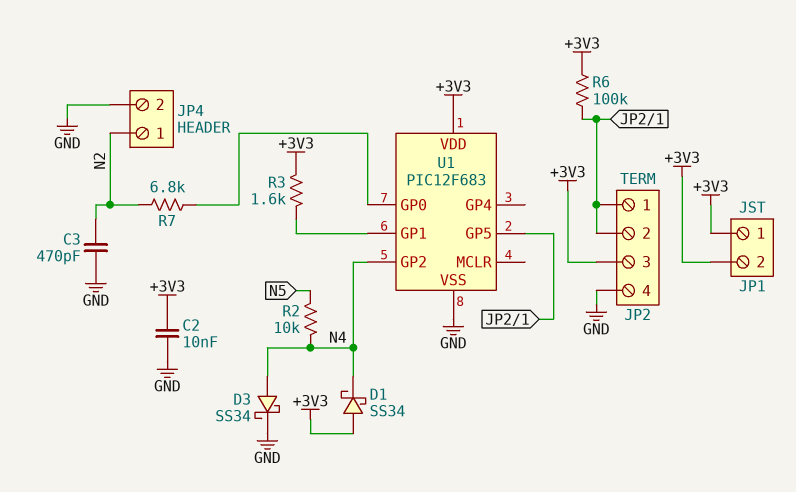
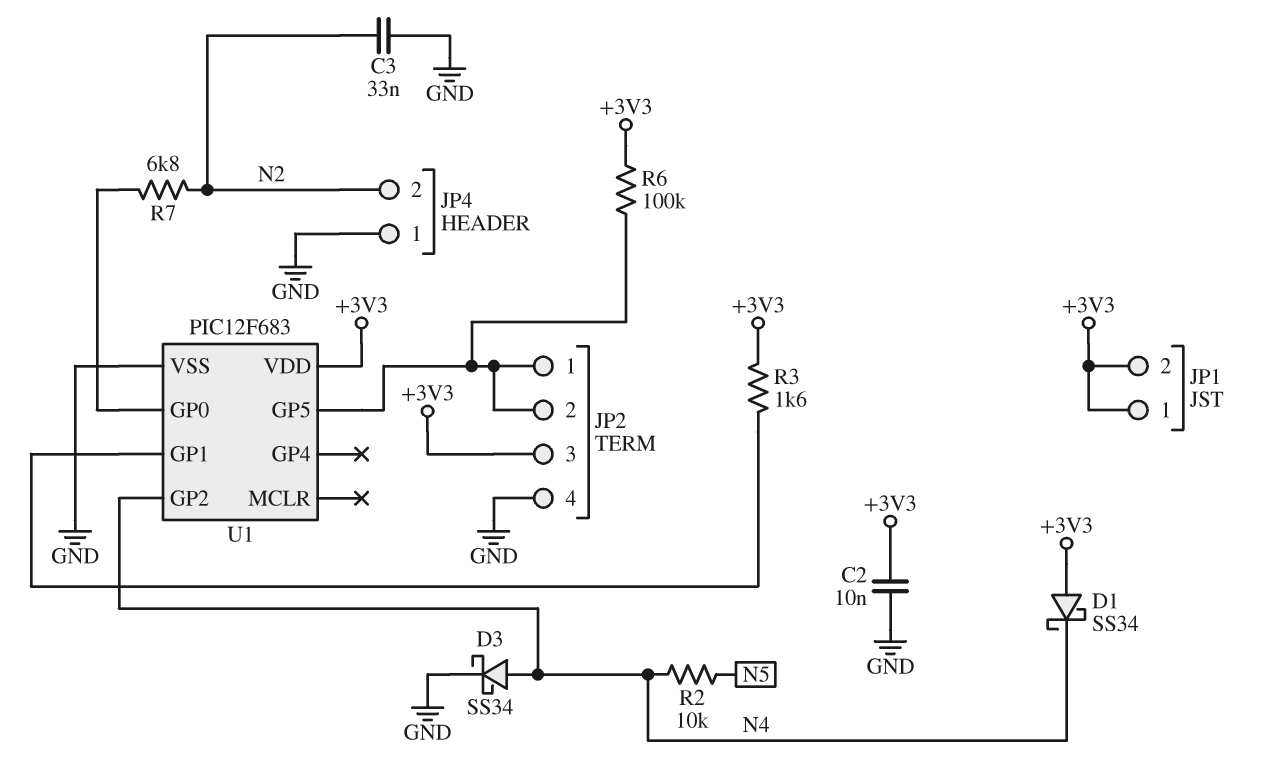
C3: 470pF (GND, N2) -> 33nF (GND, N2)
JP4 pin 1: N2 -> GND
JP4 pin 2: GND -> N2

